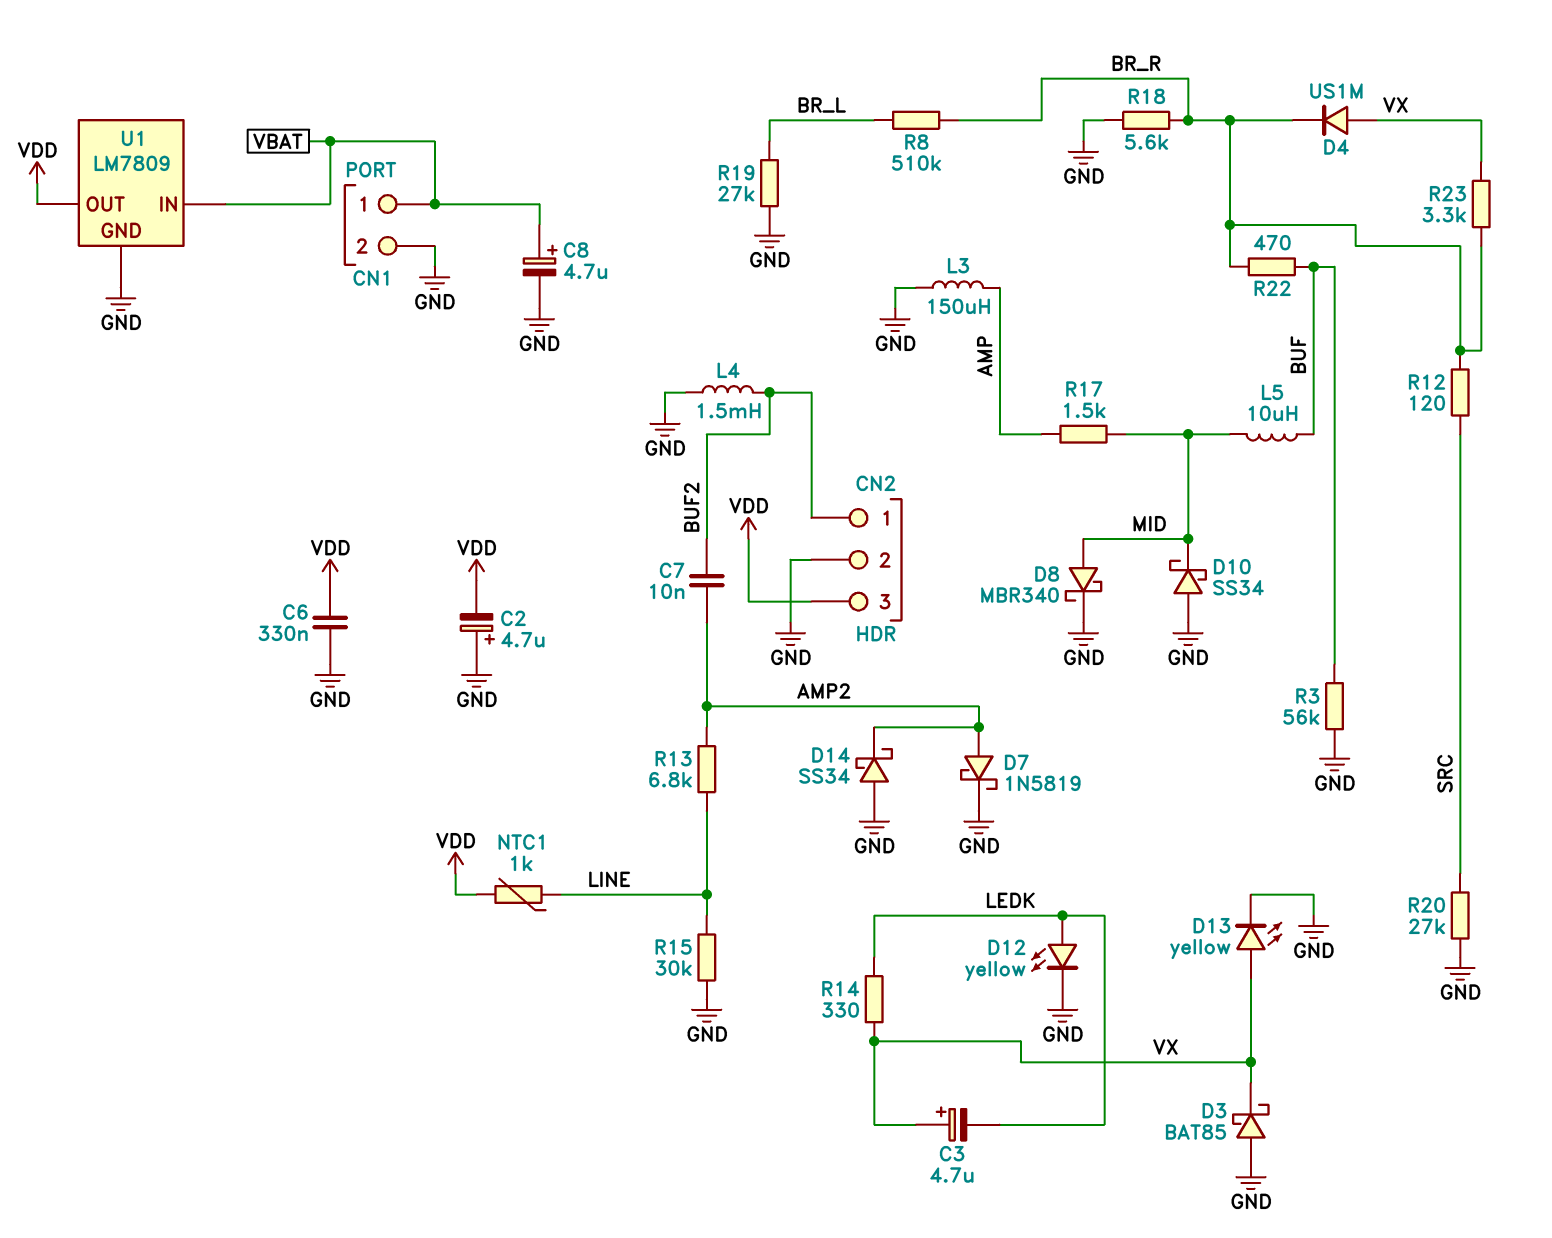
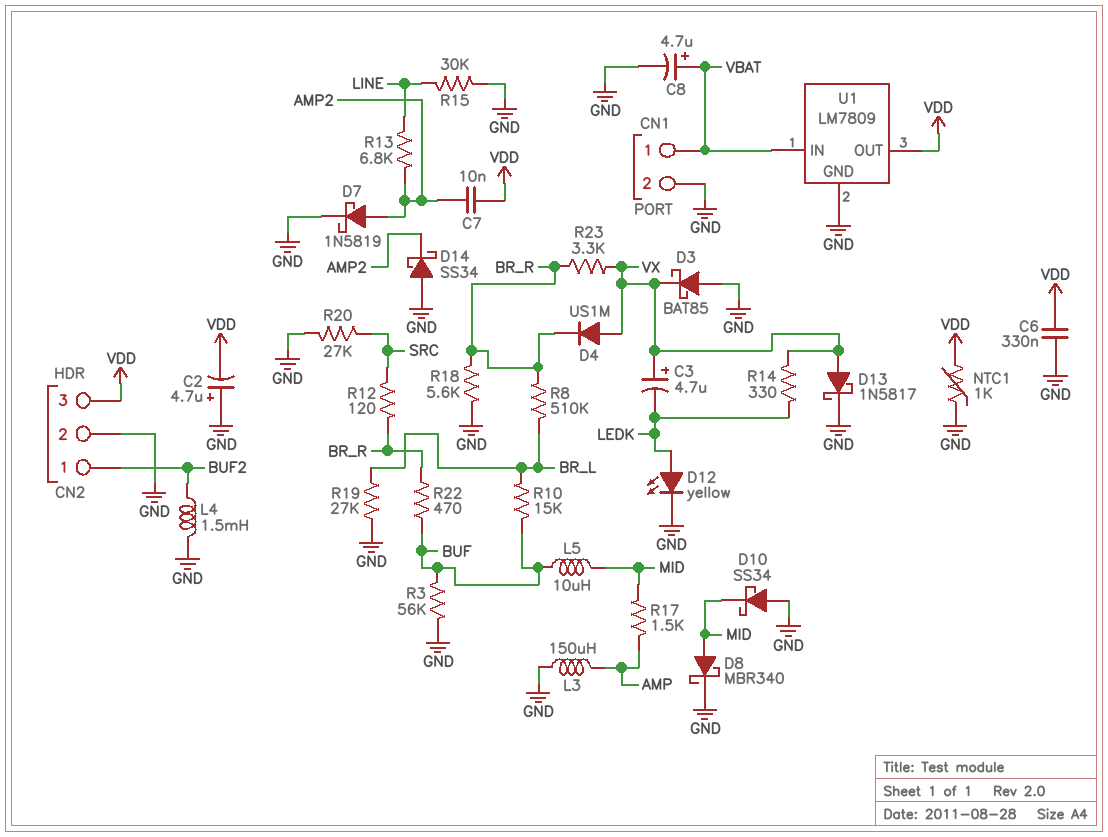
C7: 10nF (AMP2, BUF2) -> 10nF (AMP2, VDD)
D13: LED yellow (A VX, K GND) -> schottky 1N5817 (A VX, K GND)
NTC1: 1k (LINE, VDD) -> 1k (GND, VDD)
R10: none -> 15k (BR_L, BUF)

